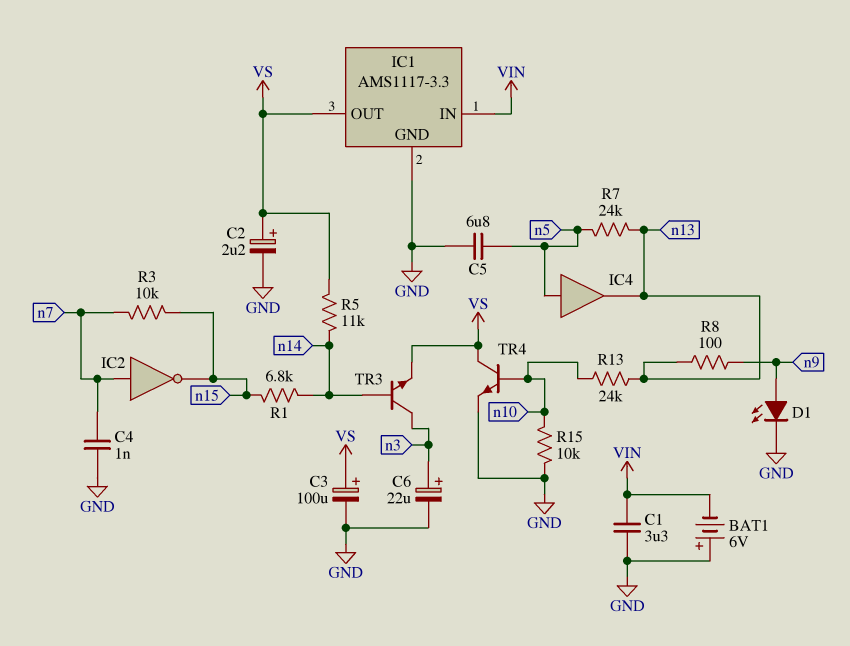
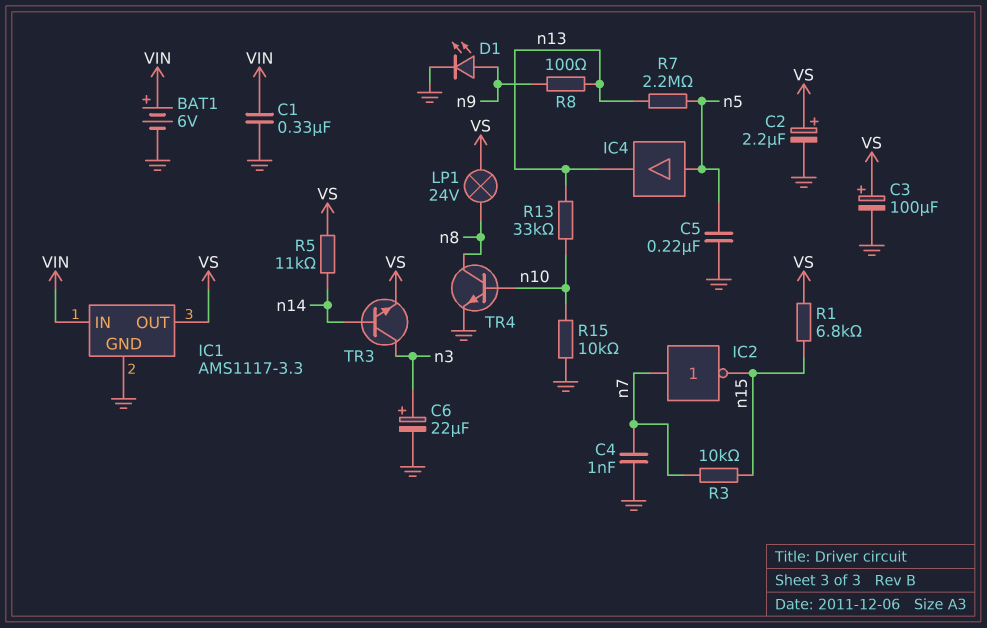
BAT1: 6V (plus GND, minus VIN) -> 6V (plus VIN, minus GND)
C1: 3.3uF (GND, VIN) -> 330nF (GND, VIN)
C5: 6.8uF (GND, n5) -> 220nF (GND, n5)
LP1: none -> lamp 24V (VS, n8)
R1: 6.8k (n14, n15) -> 6.8k (VS, n15)
R7: 24k (n5, n13) -> 2.2M (n5, n13)
R13: 24k (n10, n13) -> 33k (n10, n13)
TR4: NPN (B n10, C VS, E GND) -> NPN (B n10, C n8, E GND)

